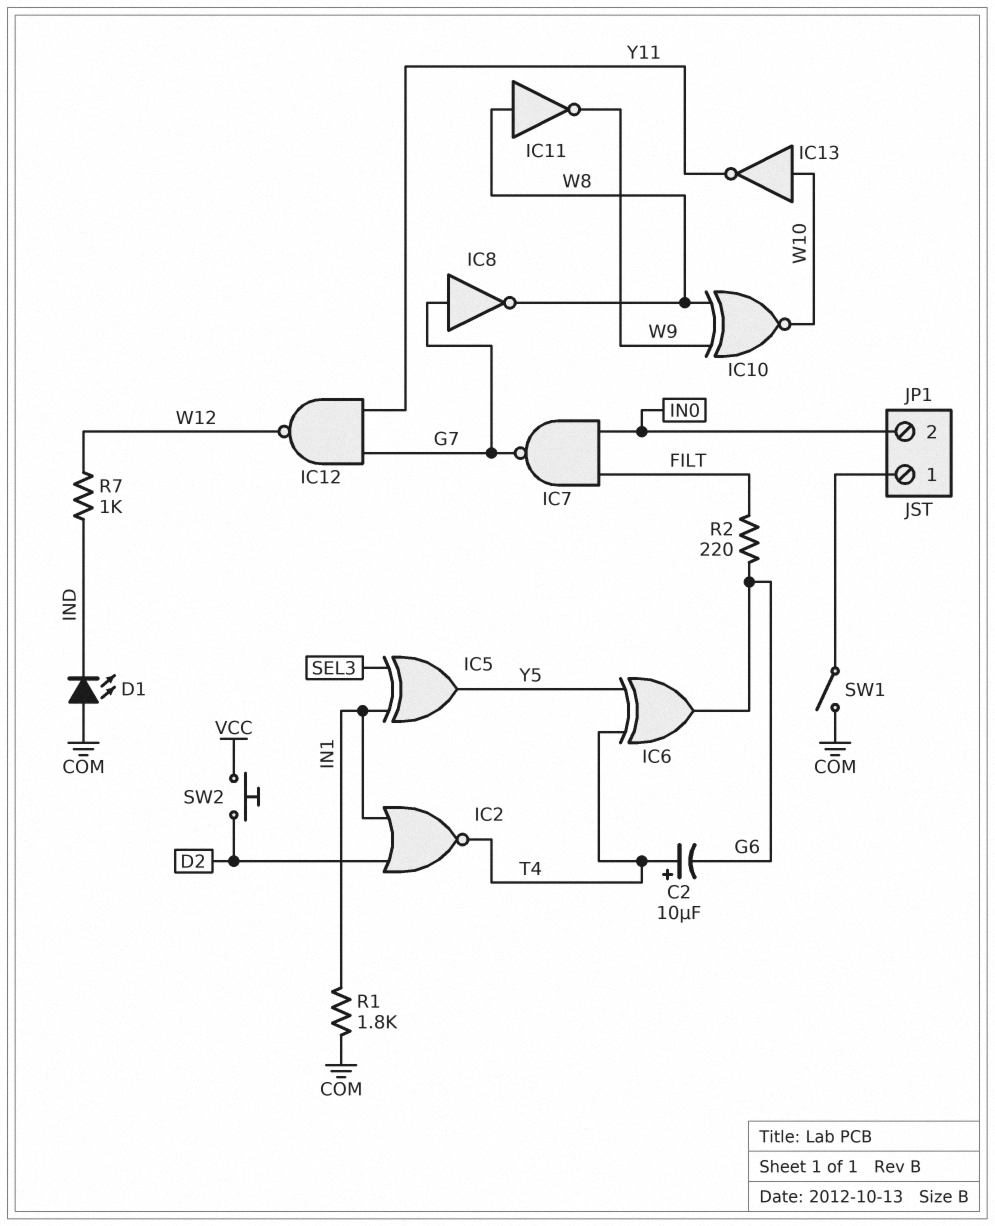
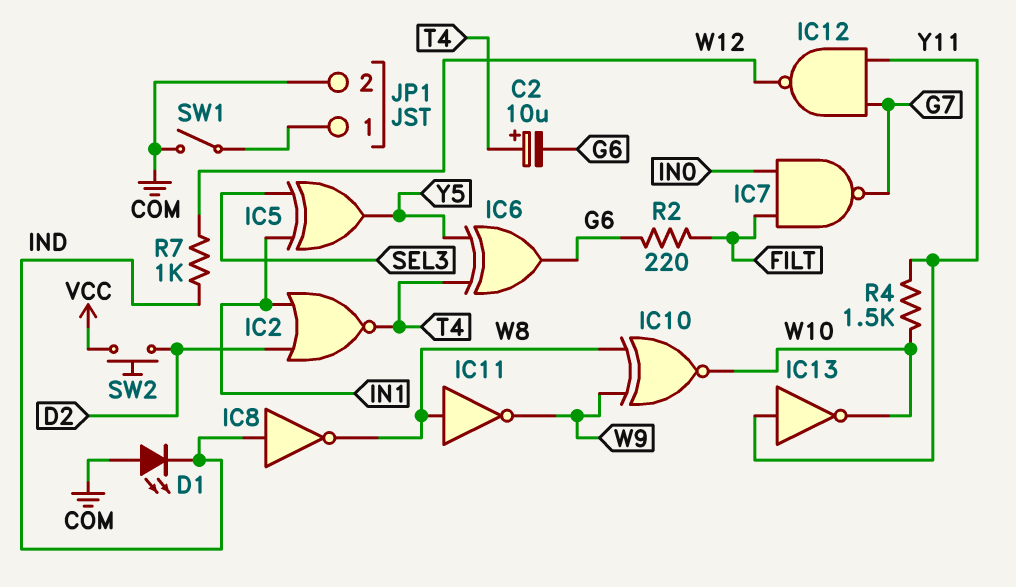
IC8: NOT (in G7, out W8) -> NOT (in IND, out W8)
IC13: NOT (in W10, out Y11) -> NOT (in Y11, out W10)
JP1 pin 2: IN0 -> COM
R1: 1.8k (COM, IN1) -> none
R4: none -> 1.5k (W10, Y11)

